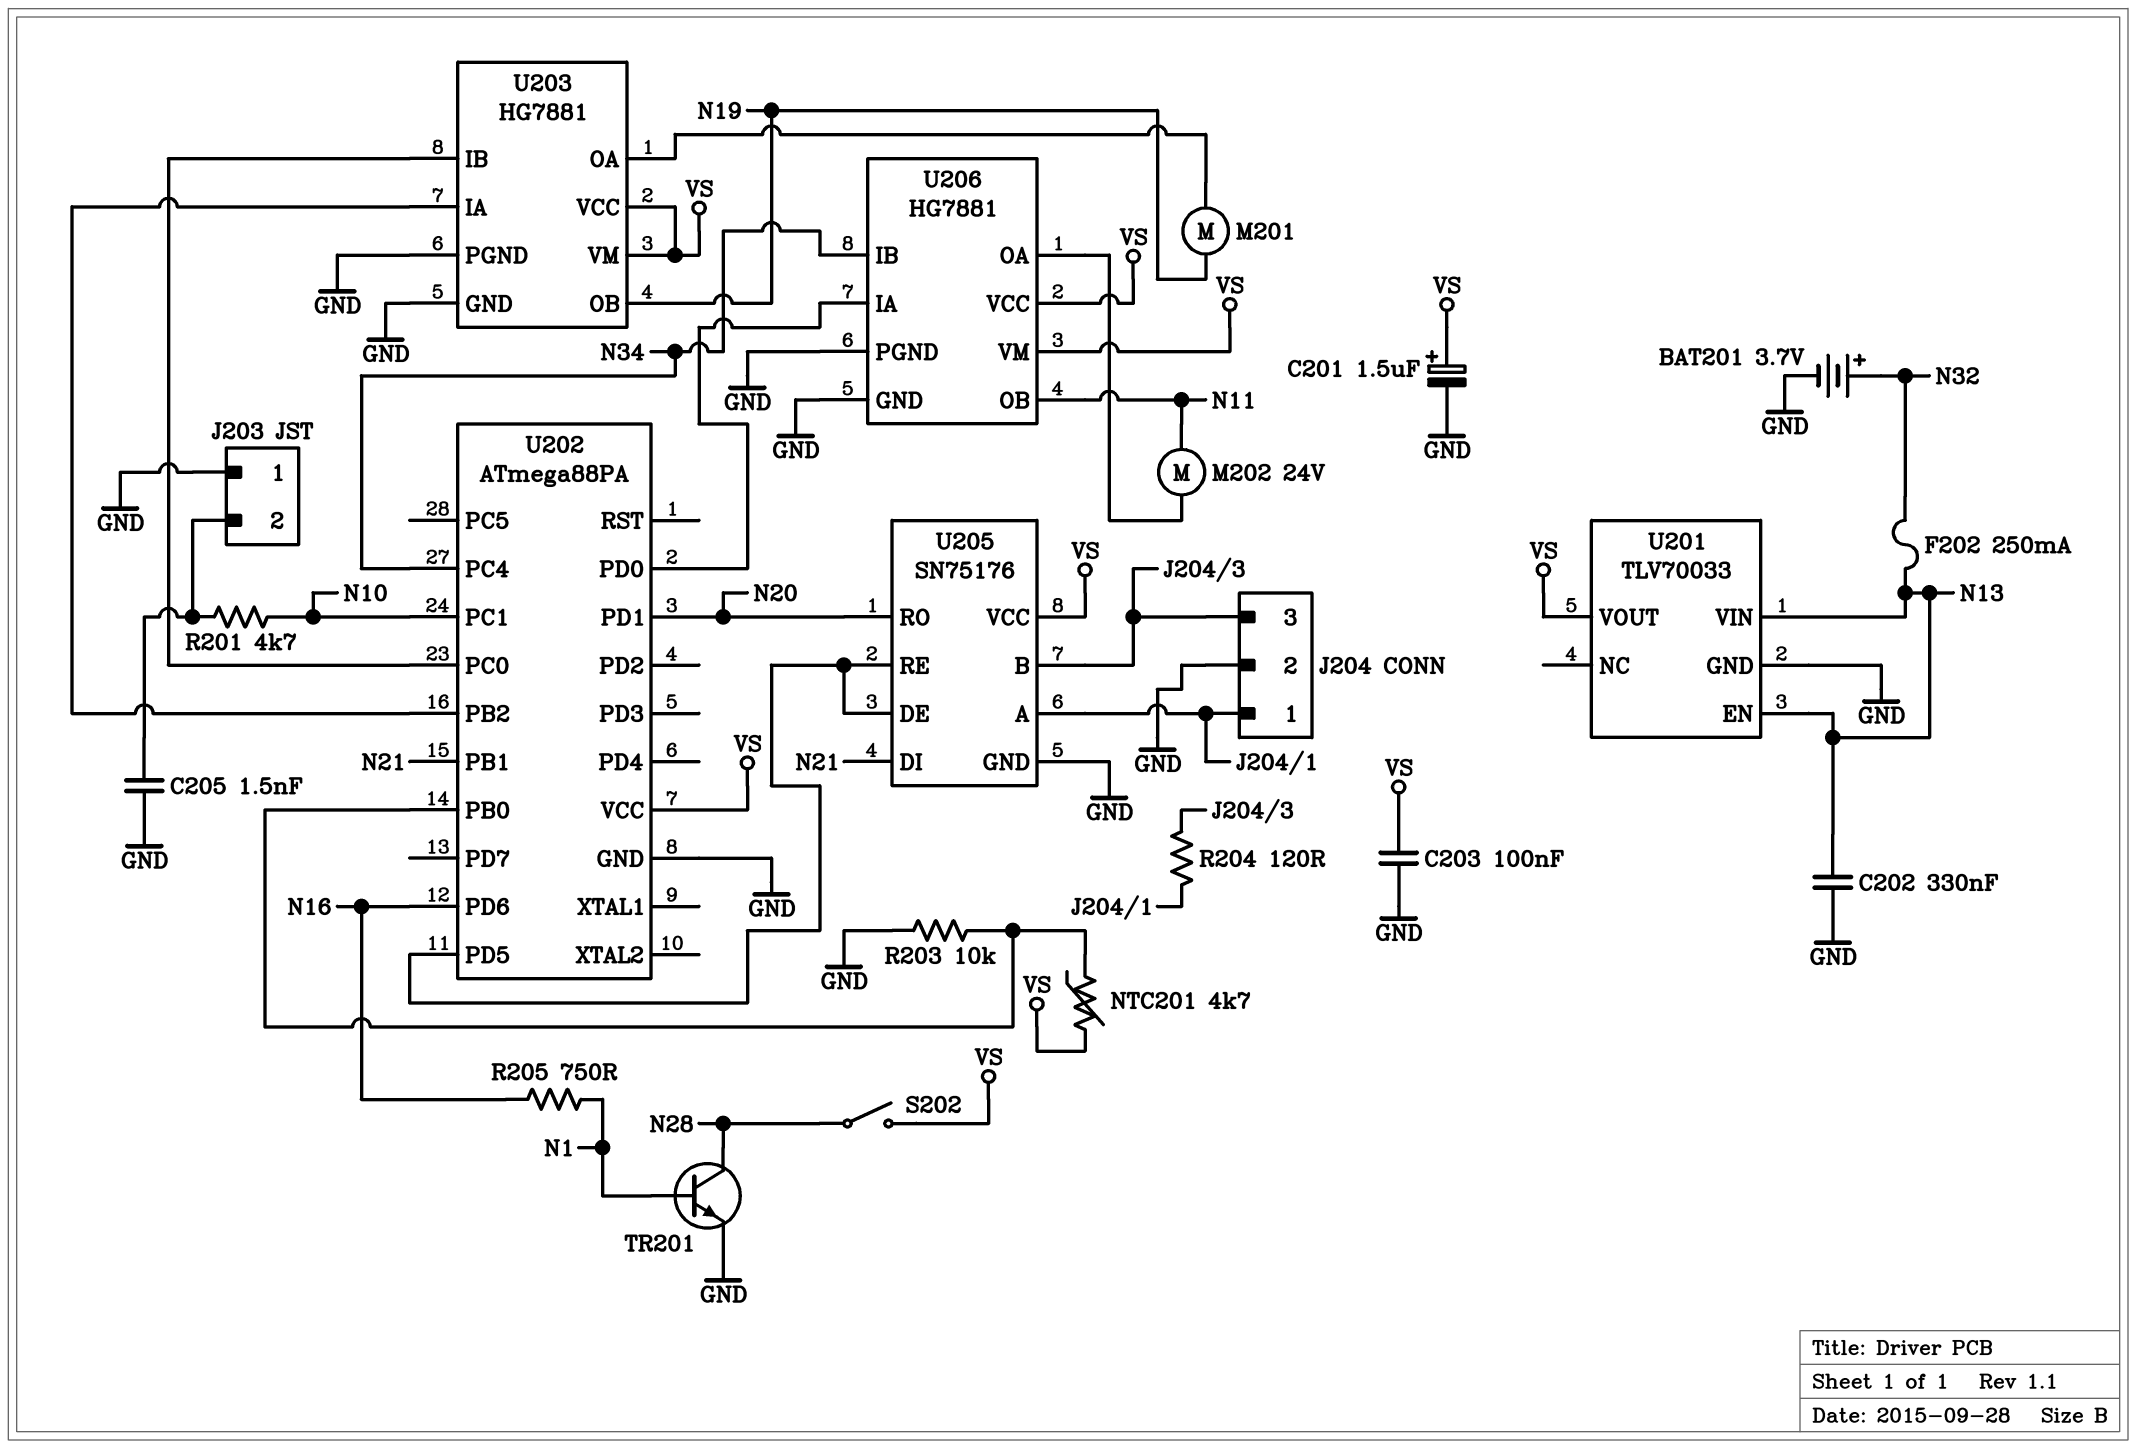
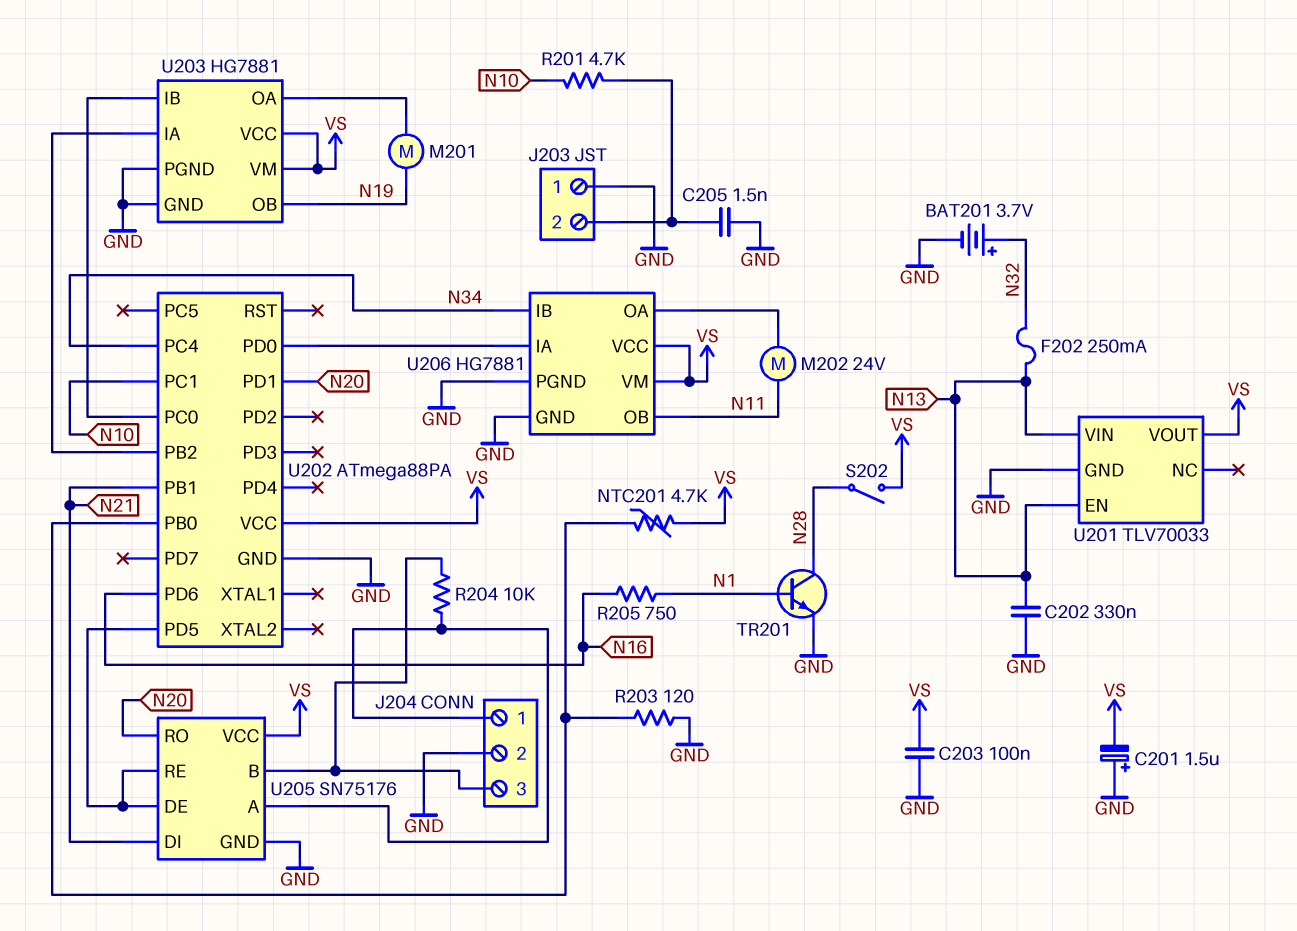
C201: 1.5uF (plus VS, minus GND) -> 1.5uF (plus GND, minus VS)
R203: 10k (GND, U202/PB0) -> 120 (GND, U202/PB0)
R204: 120 (J204/1, J204/3) -> 10k (J204/1, J204/3)

